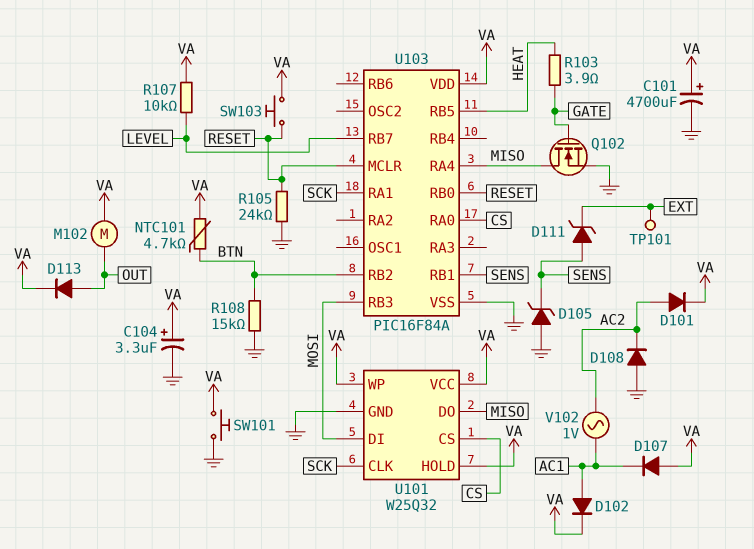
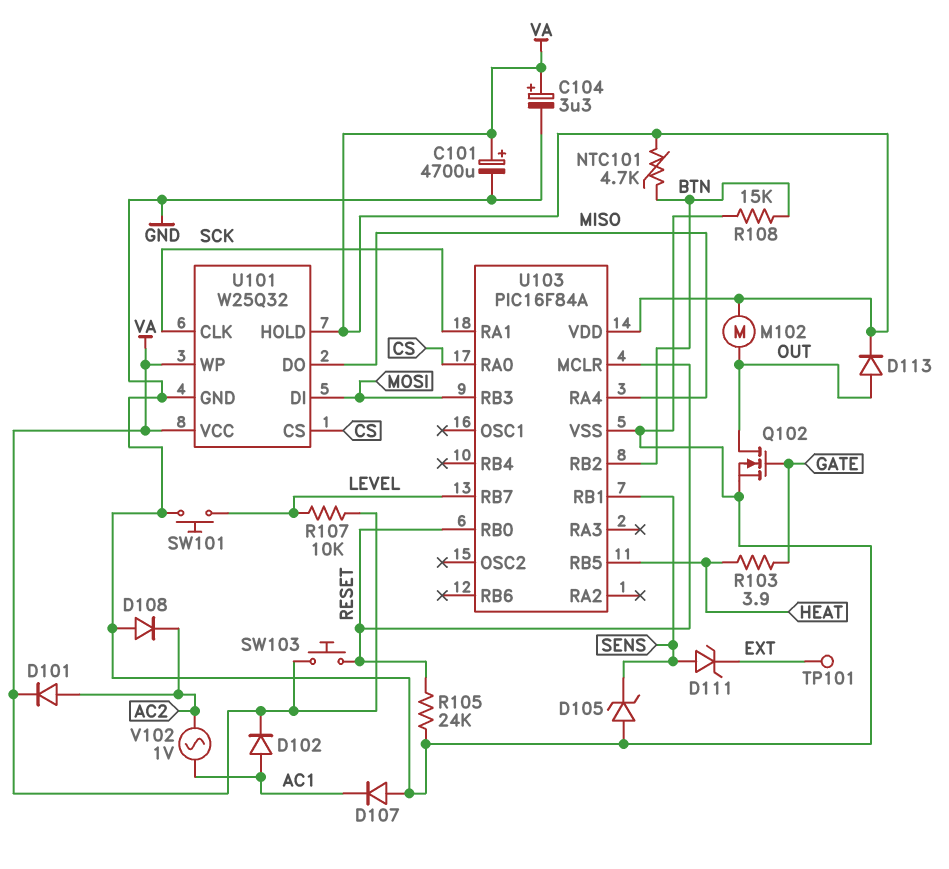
D107: diode (A VA, K AC1) -> diode (A GND, K AC1)
Q102: NMOS (G GATE, D MISO, S GND) -> NMOS (G GATE, D OUT, S GND)
SW101: button (GND, VA) -> button (GND, LEVEL)

